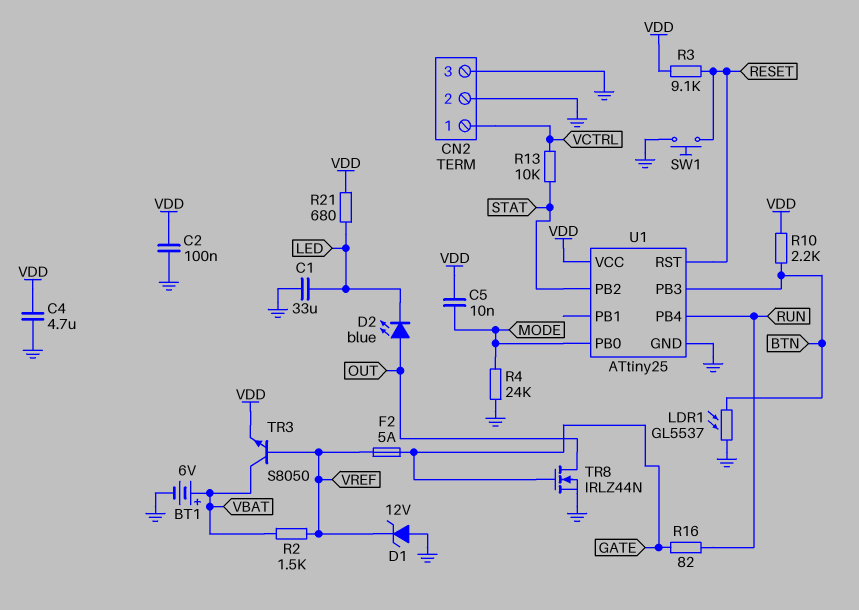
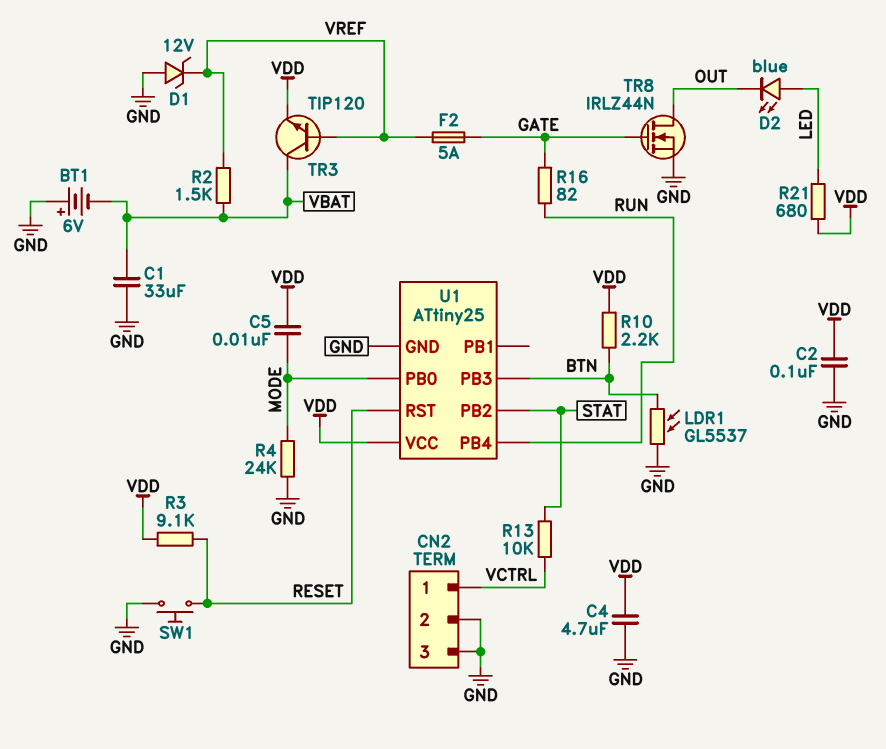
BT1: 6V (plus VBAT, minus GND) -> 6V (plus GND, minus VBAT)
C1: 33uF (GND, LED) -> 33uF (GND, VBAT)
D2: LED blue (A OUT, K LED) -> LED blue (A LED, K OUT)
TR3: NPN S8050 (B VREF, C VBAT, E VDD) -> NPN TIP120 (B VREF, C VBAT, E VDD)

